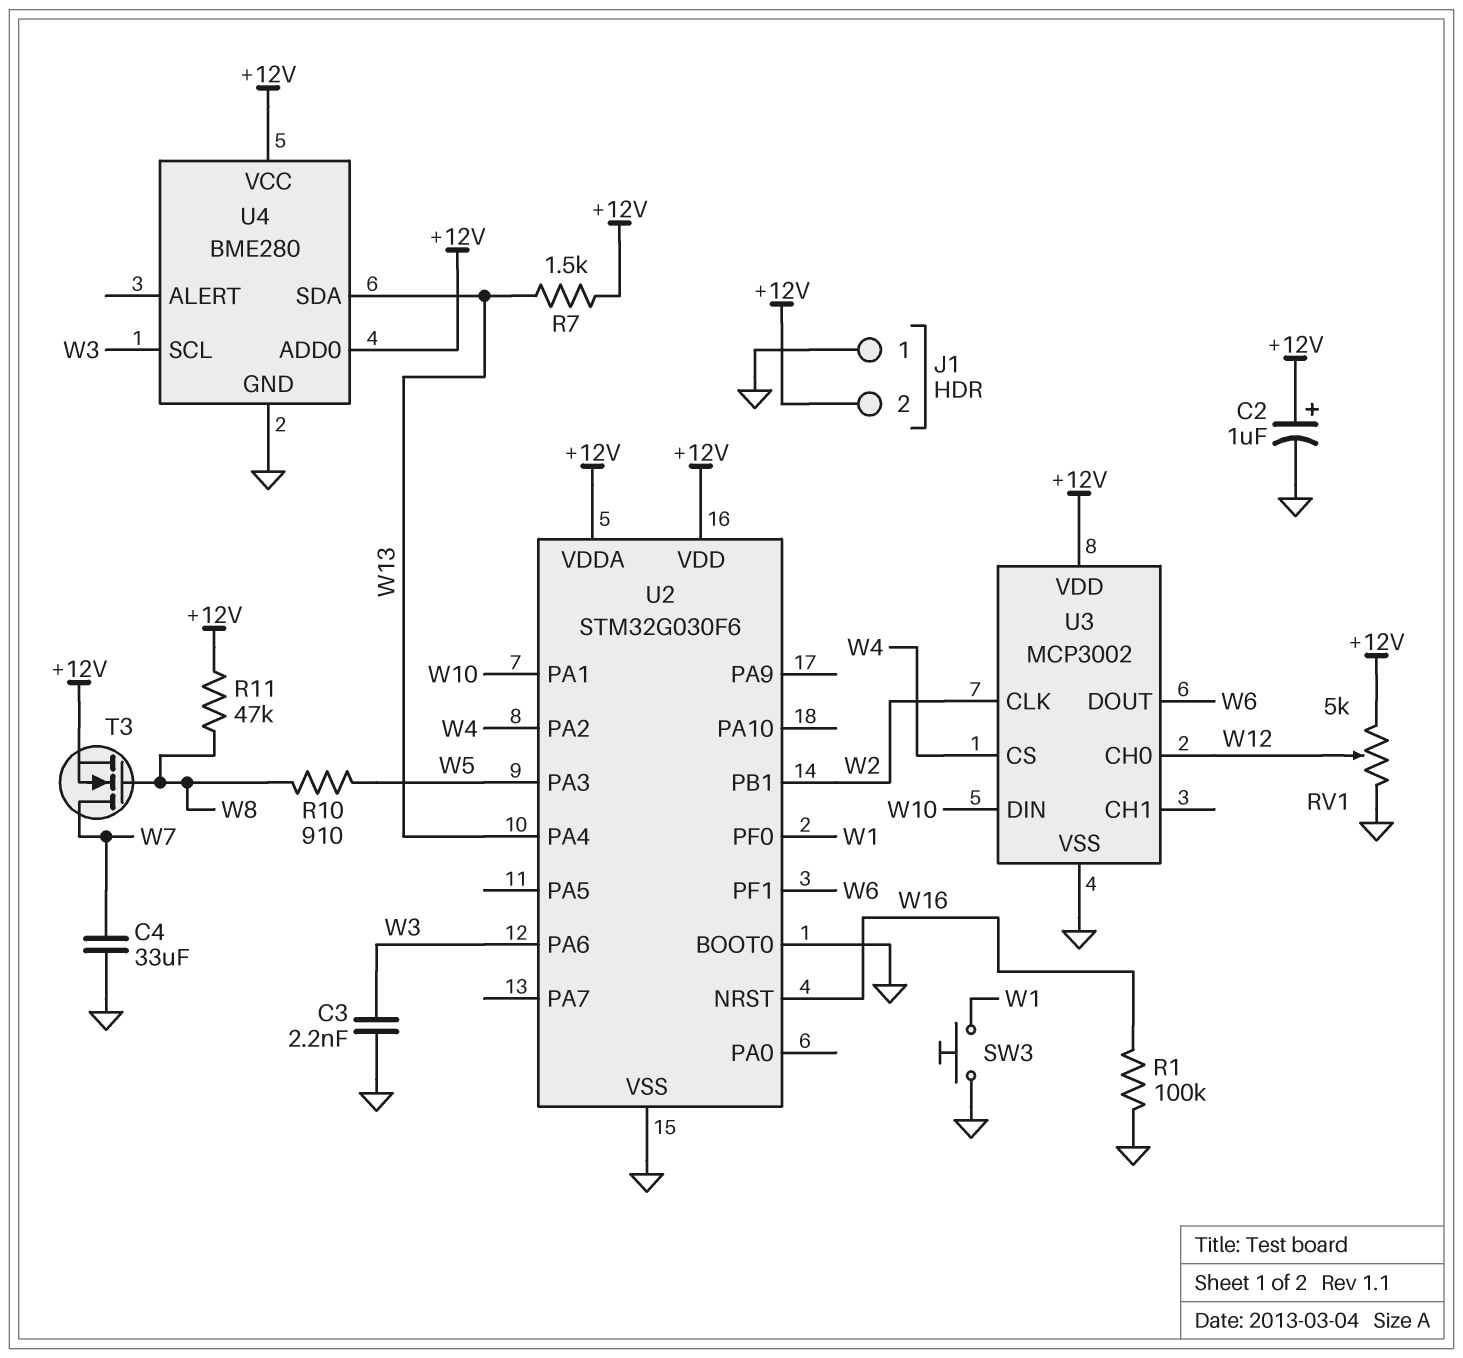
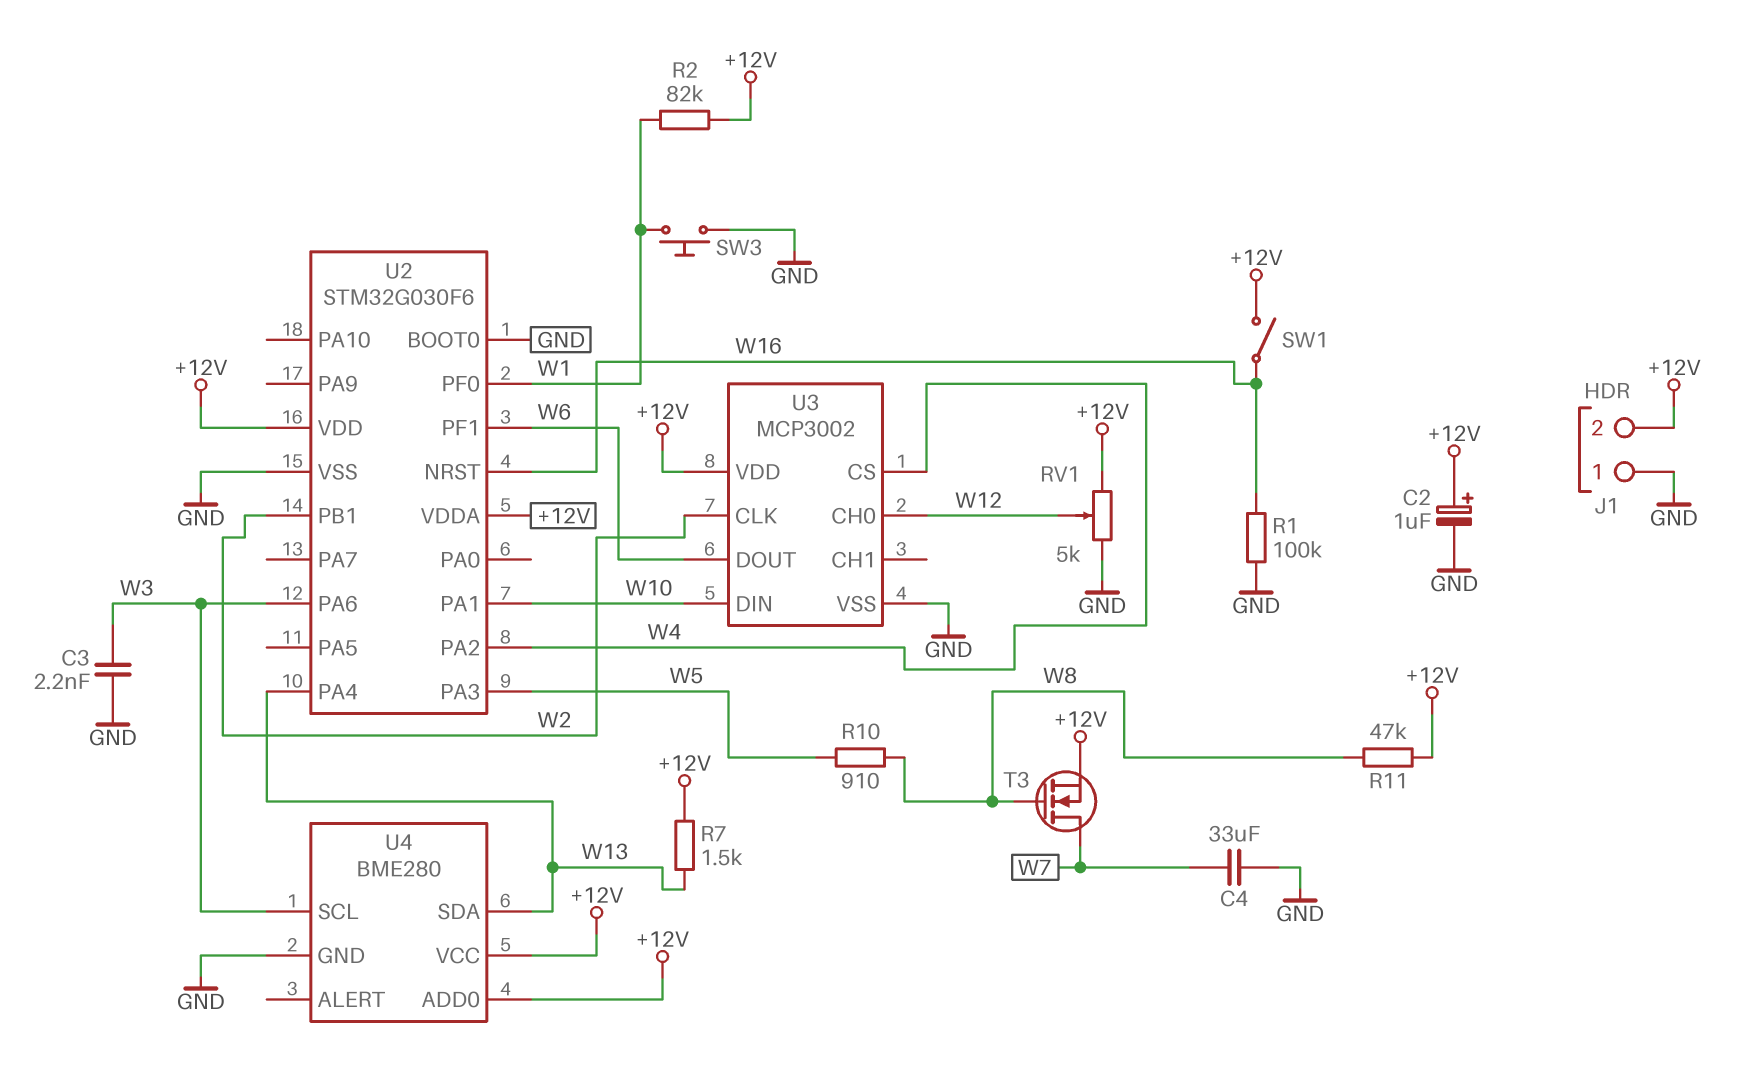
R2: none -> 82k (+12V, W1)
SW1: none -> switch (+12V, W16)

